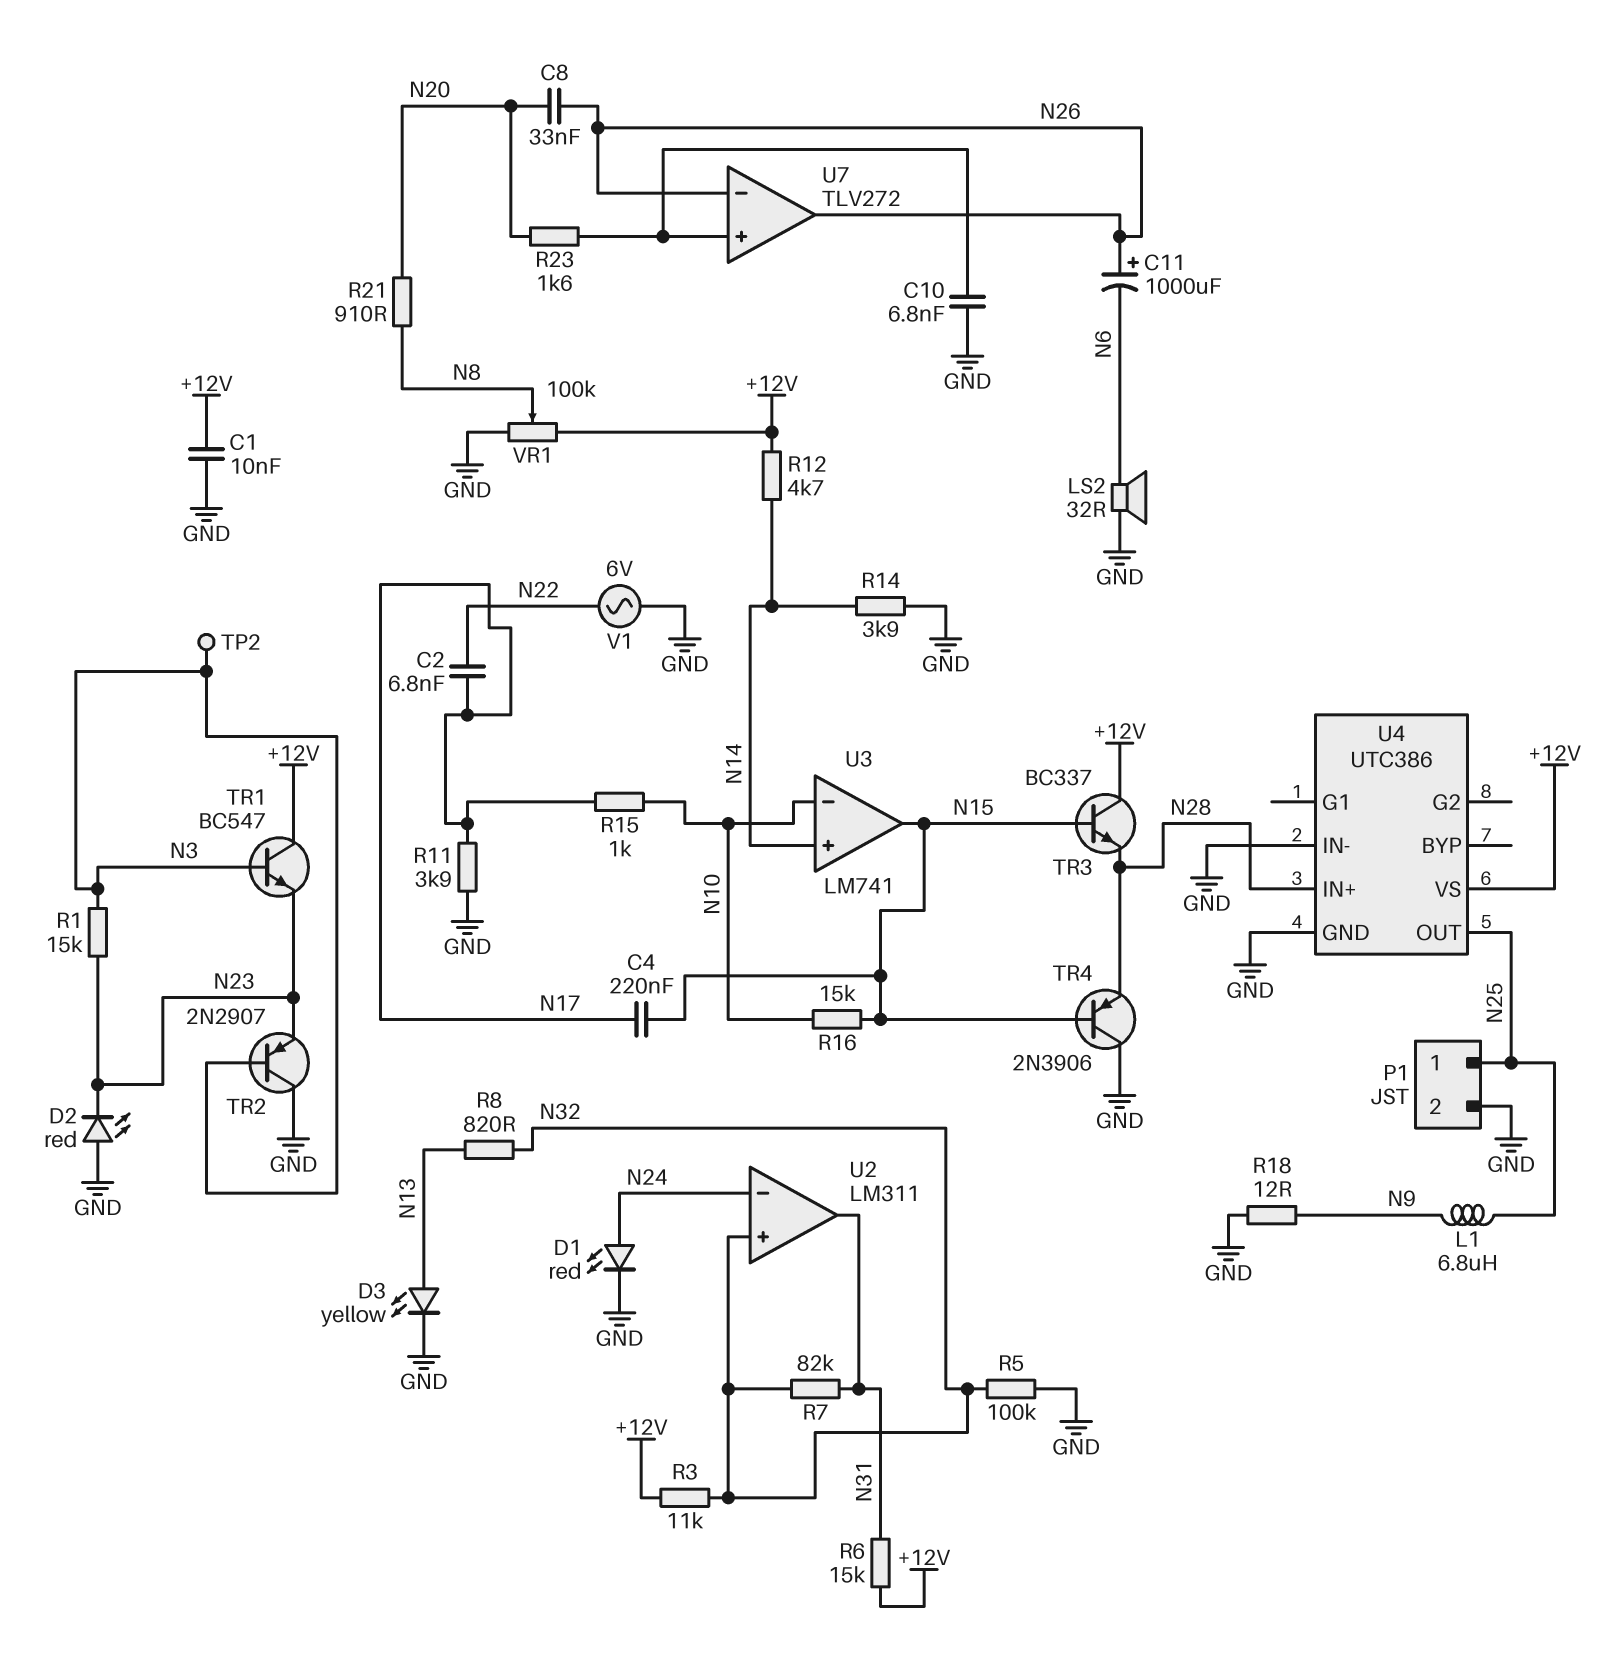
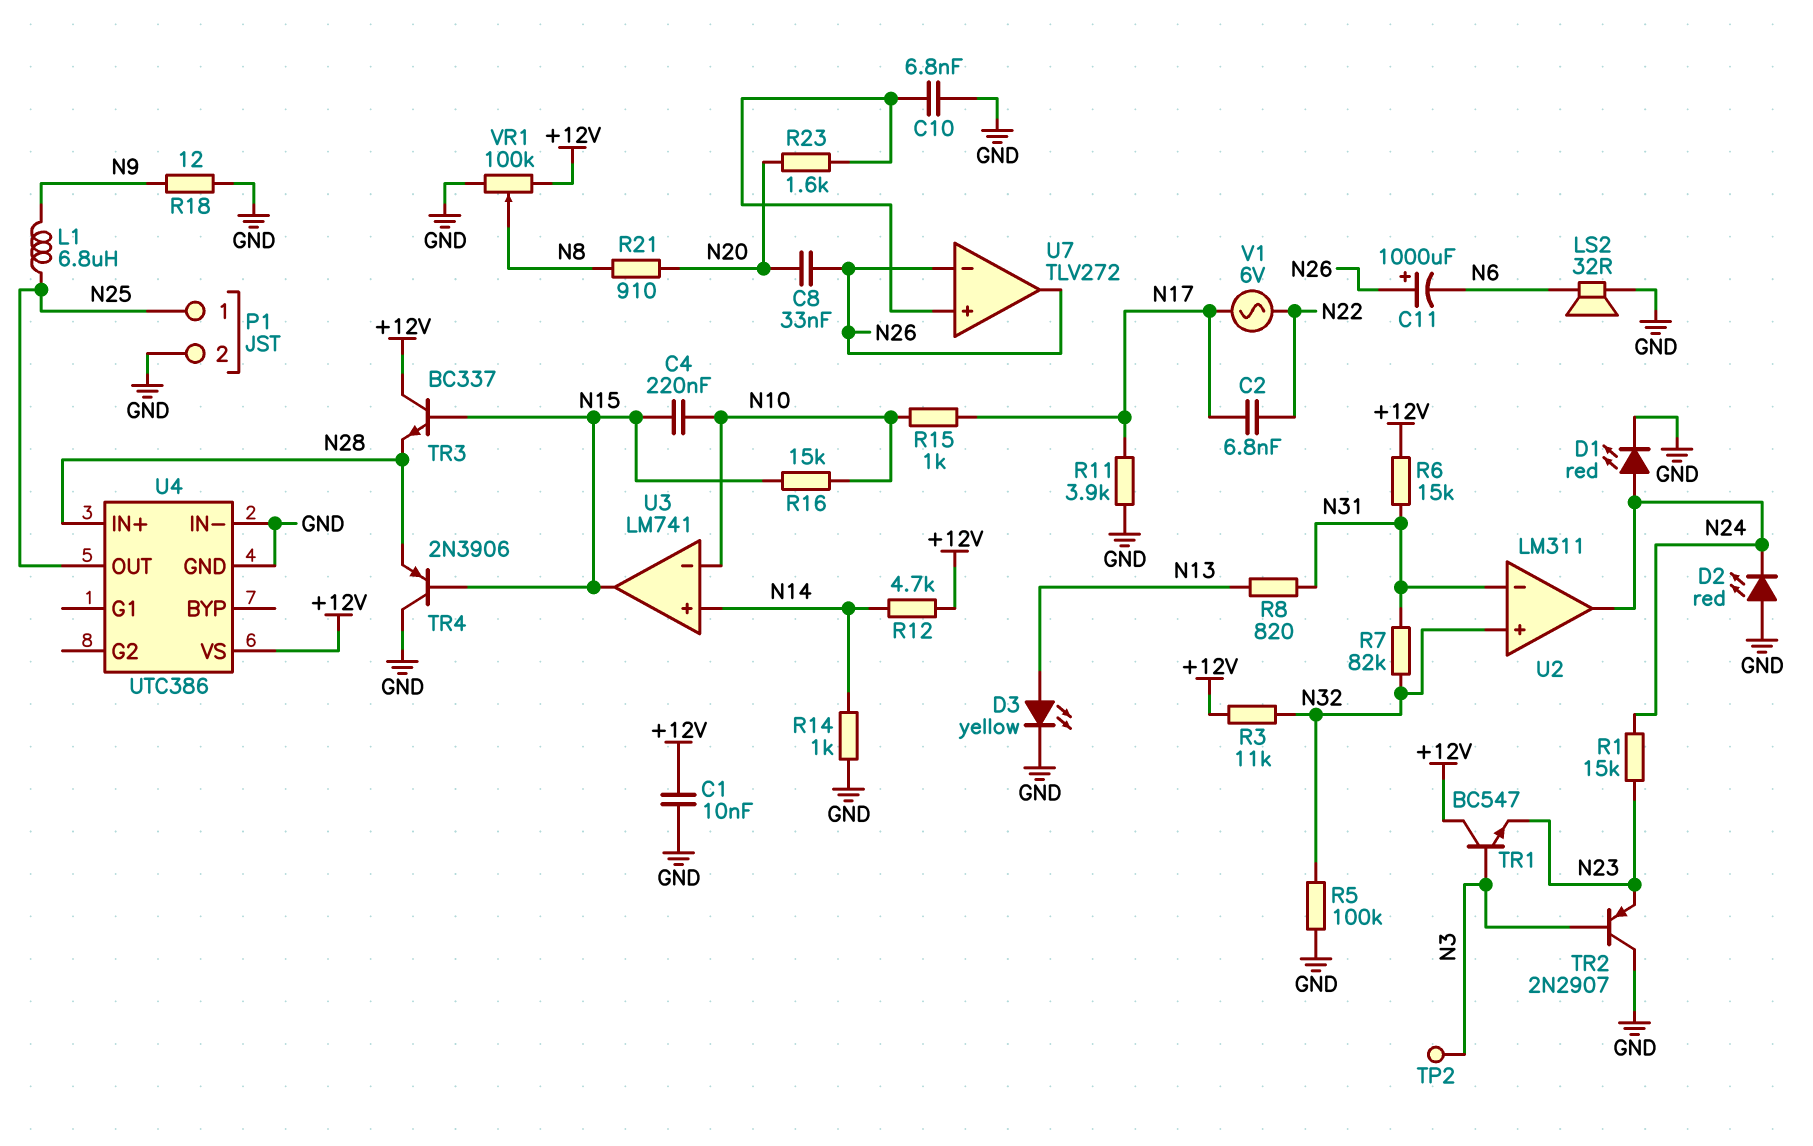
C4: 220nF (N15, N17) -> 220nF (N10, N15)
D2: LED red (A GND, K N23) -> LED red (A GND, K N24)
R1: 15k (N3, N23) -> 15k (N23, N24)
R8: 820 (N13, N32) -> 820 (N13, N31)
R14: 3.9k (GND, N14) -> 1k (GND, N14)
U2 pin in-: N24 -> N31
U2 pin out: N31 -> N24
V1: AC 6V (GND, N22) -> AC 6V (N17, N22)

